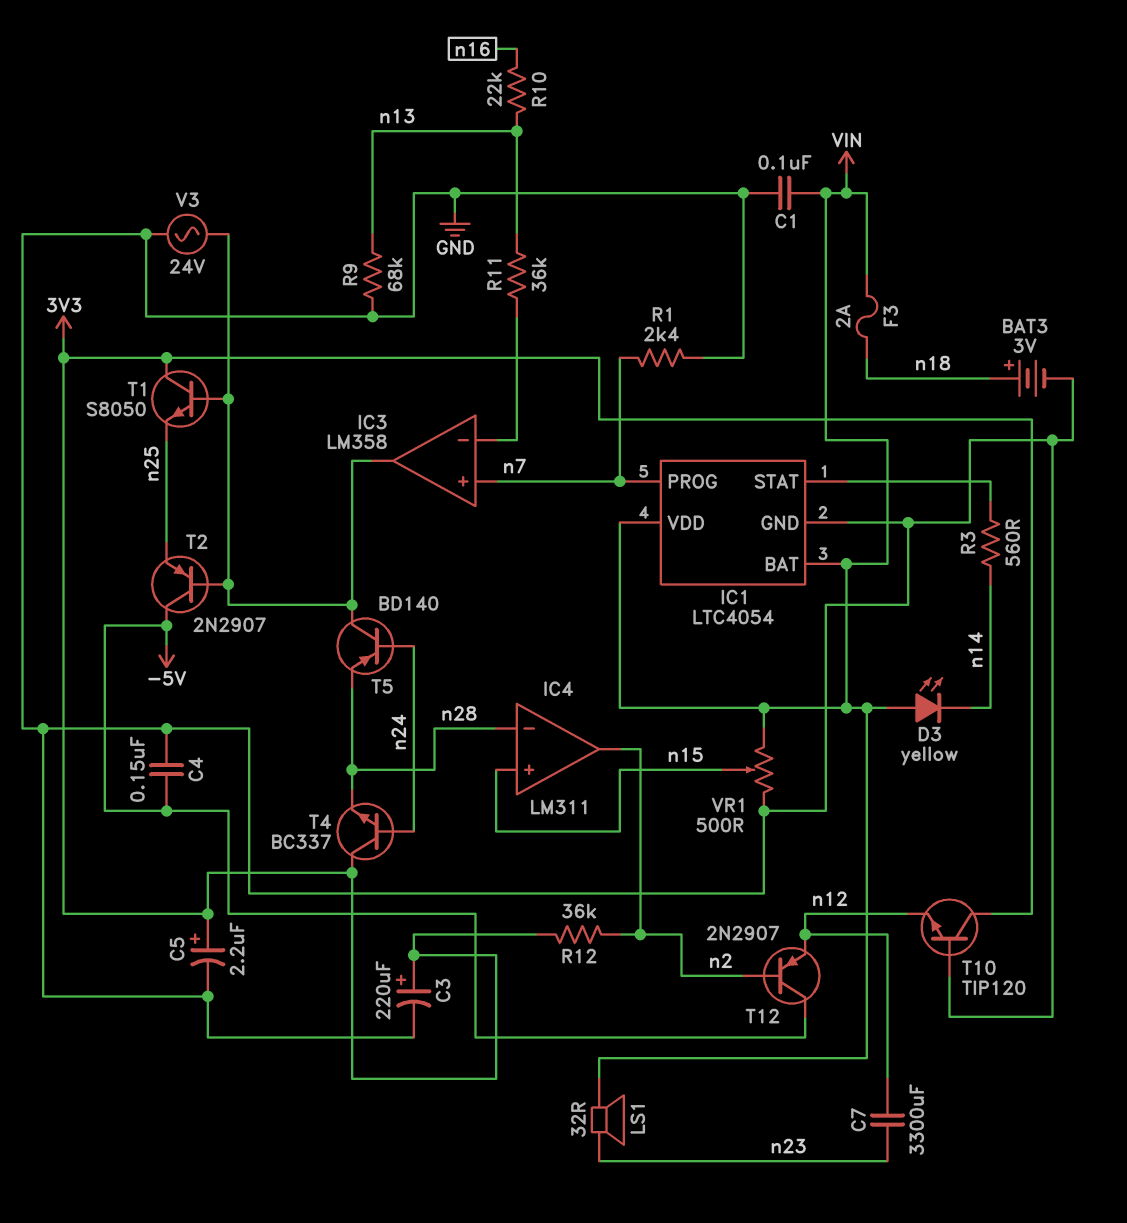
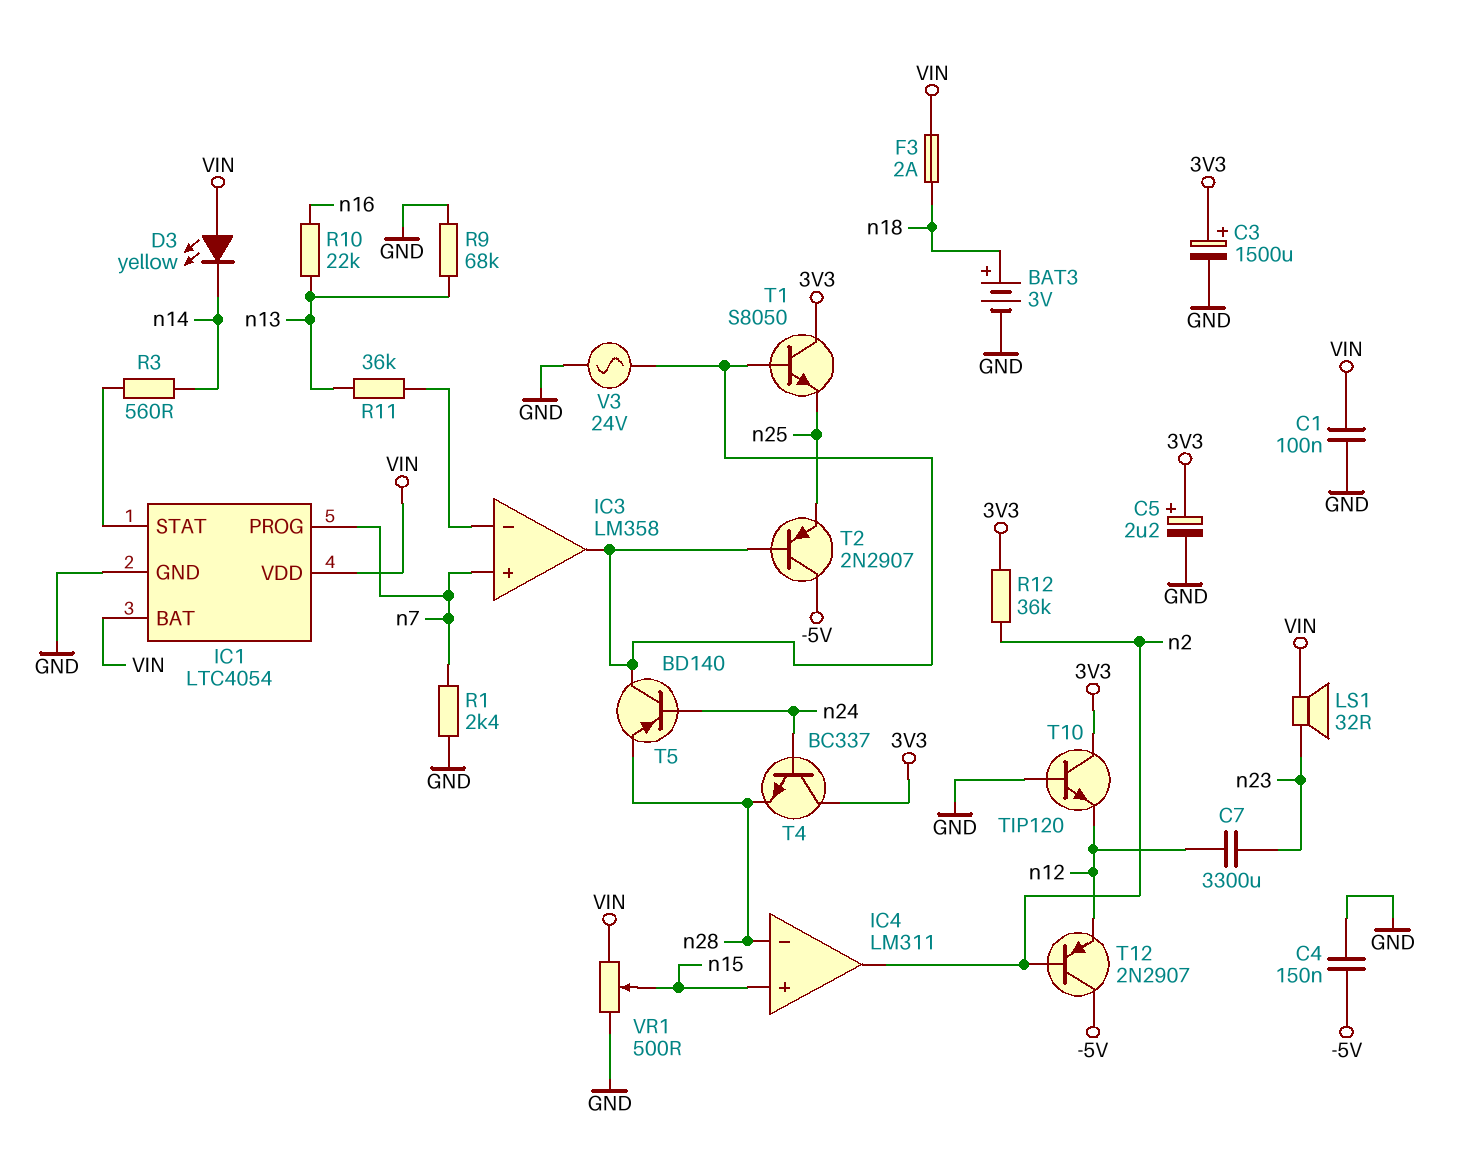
C3: 220uF (plus 3V3, minus GND) -> 1500uF (plus 3V3, minus GND)

